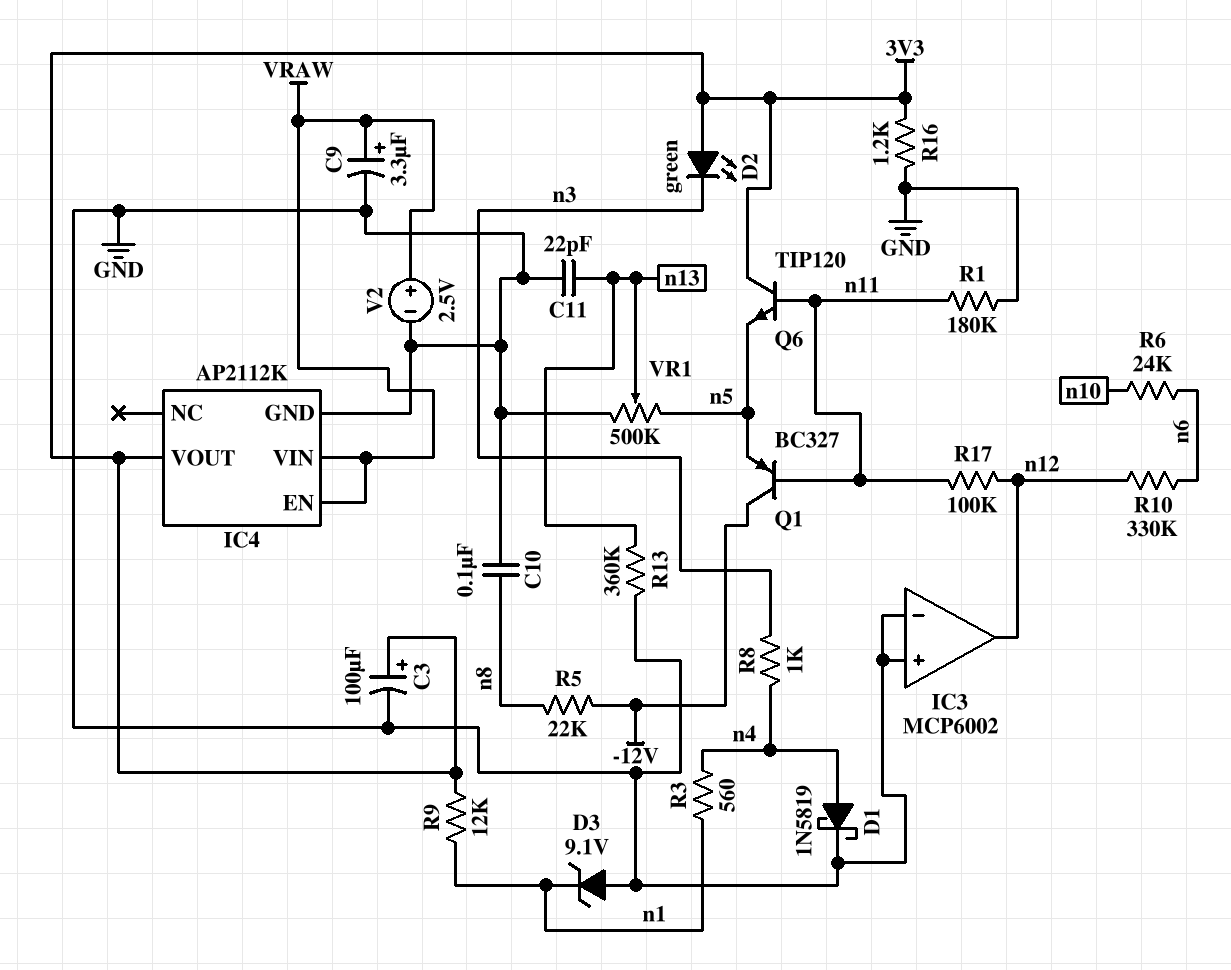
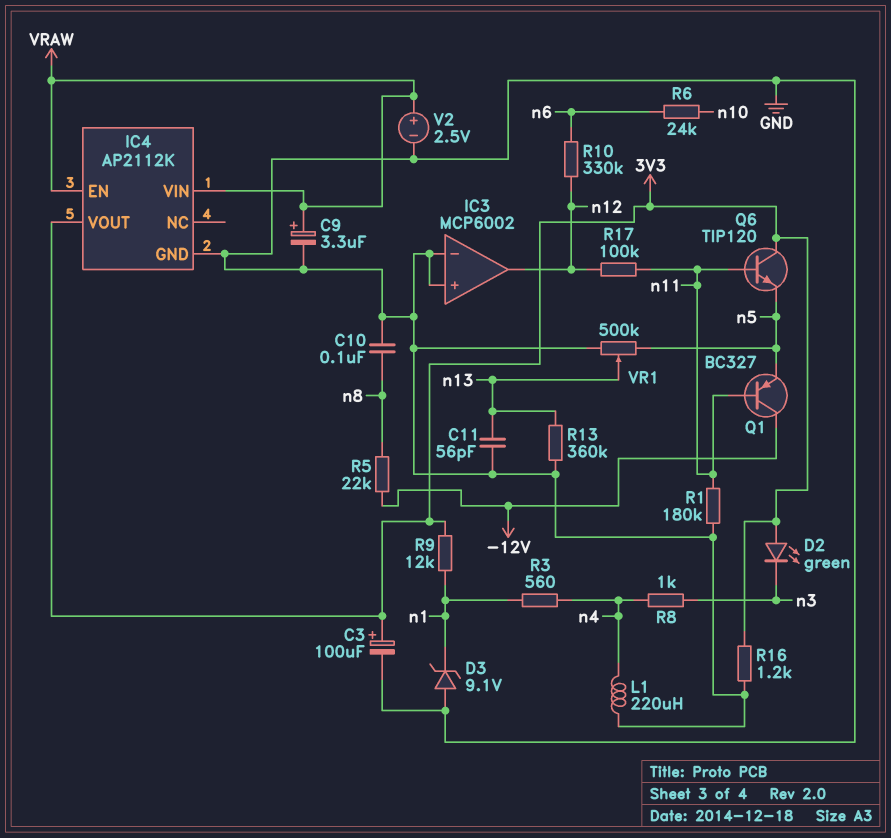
C11: 22pF (GND, n13) -> 56pF (GND, n13)
D1: schottky 1N5819 (A n4, K GND) -> none
L1: none -> 220uH (GND, n4)

